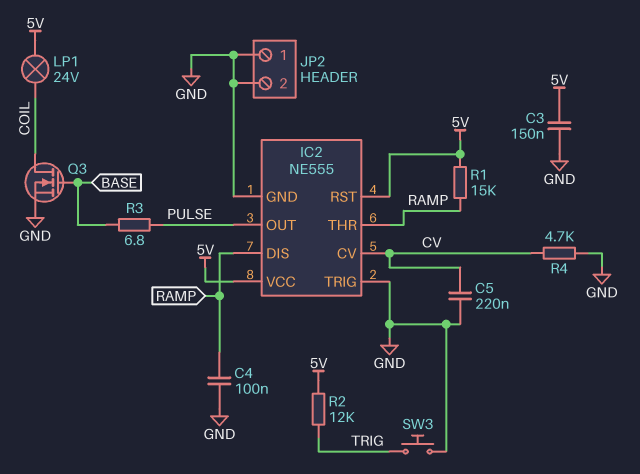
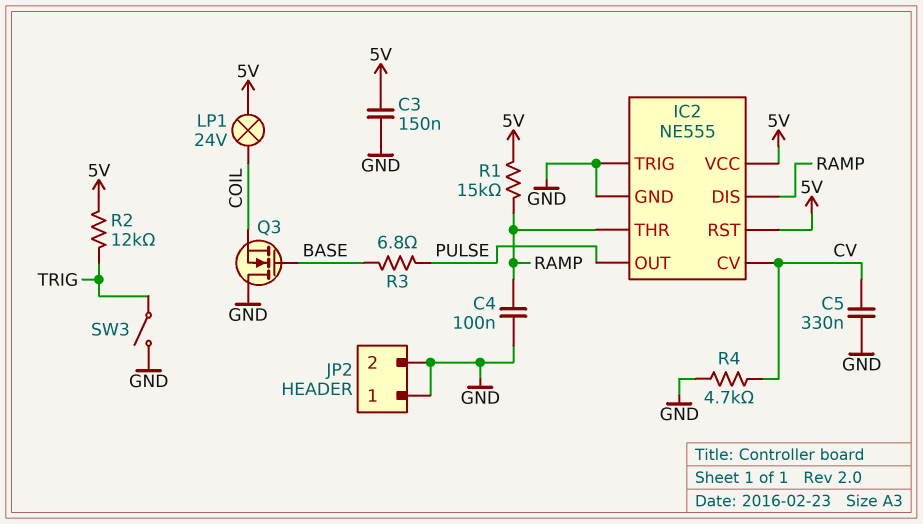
C5: 220nF (CV, GND) -> 330nF (CV, GND)
Q3: NMOS (G BASE, D COIL, S GND) -> NMOS (G BASE, D GND, S COIL)
SW3: button (GND, TRIG) -> switch (GND, TRIG)

